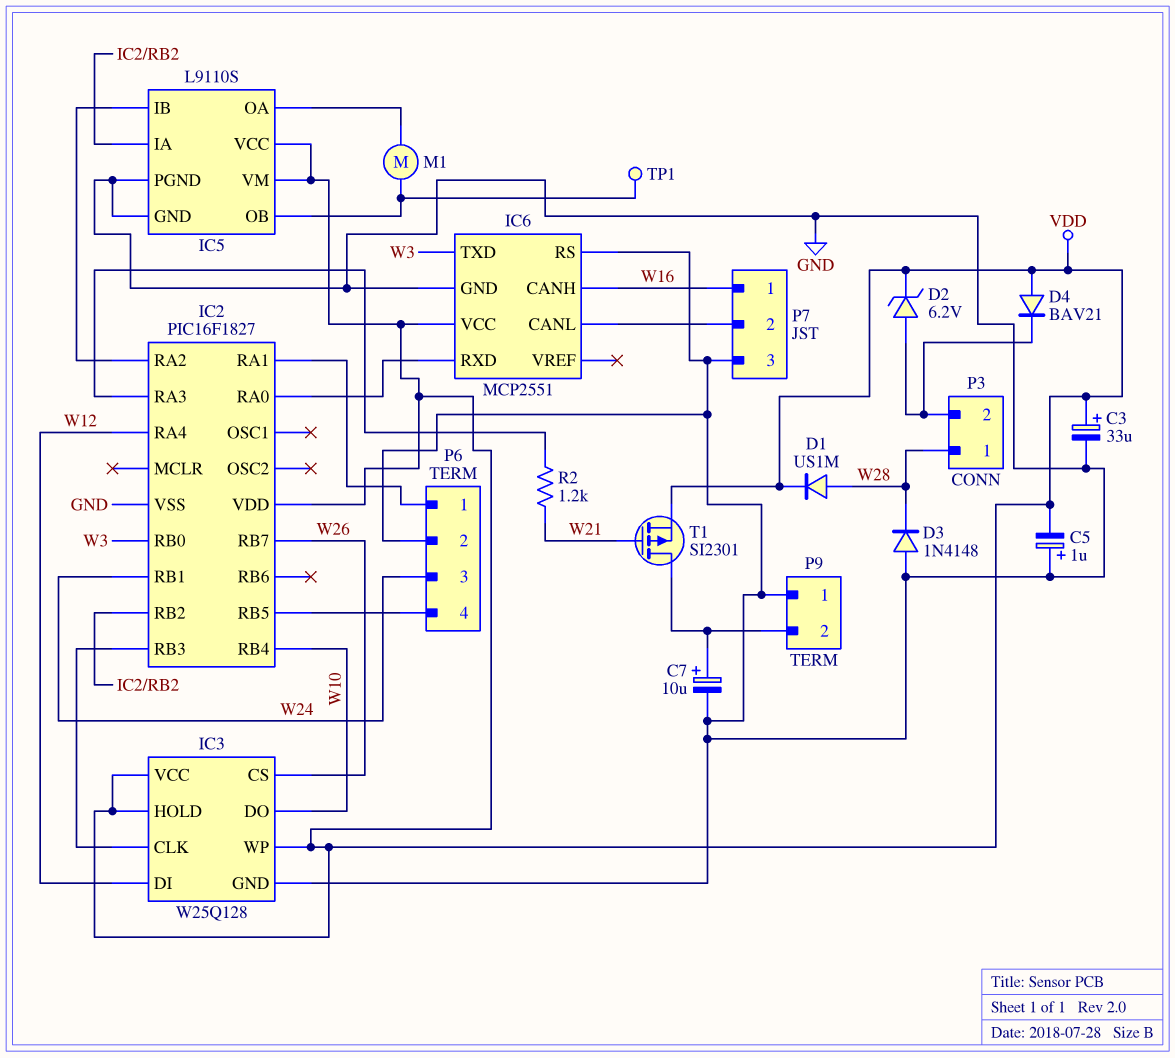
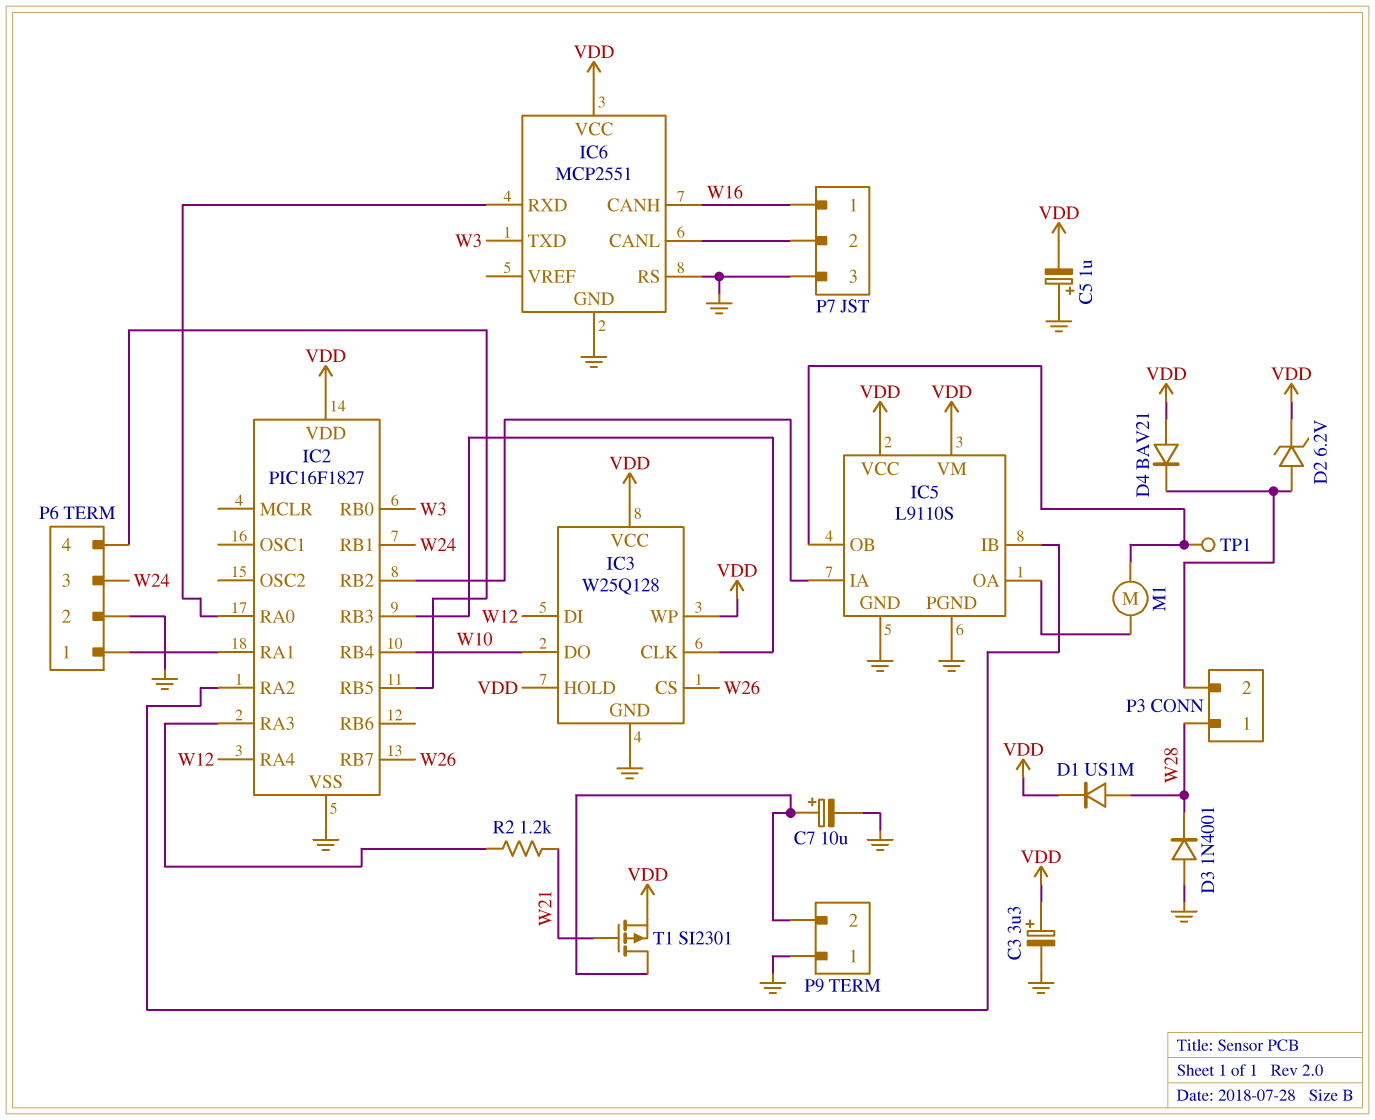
C3: 33uF (plus VDD, minus GND) -> 3.3uF (plus VDD, minus GND)
D3: diode 1N4148 (A GND, K W28) -> diode 1N4001 (A GND, K W28)

